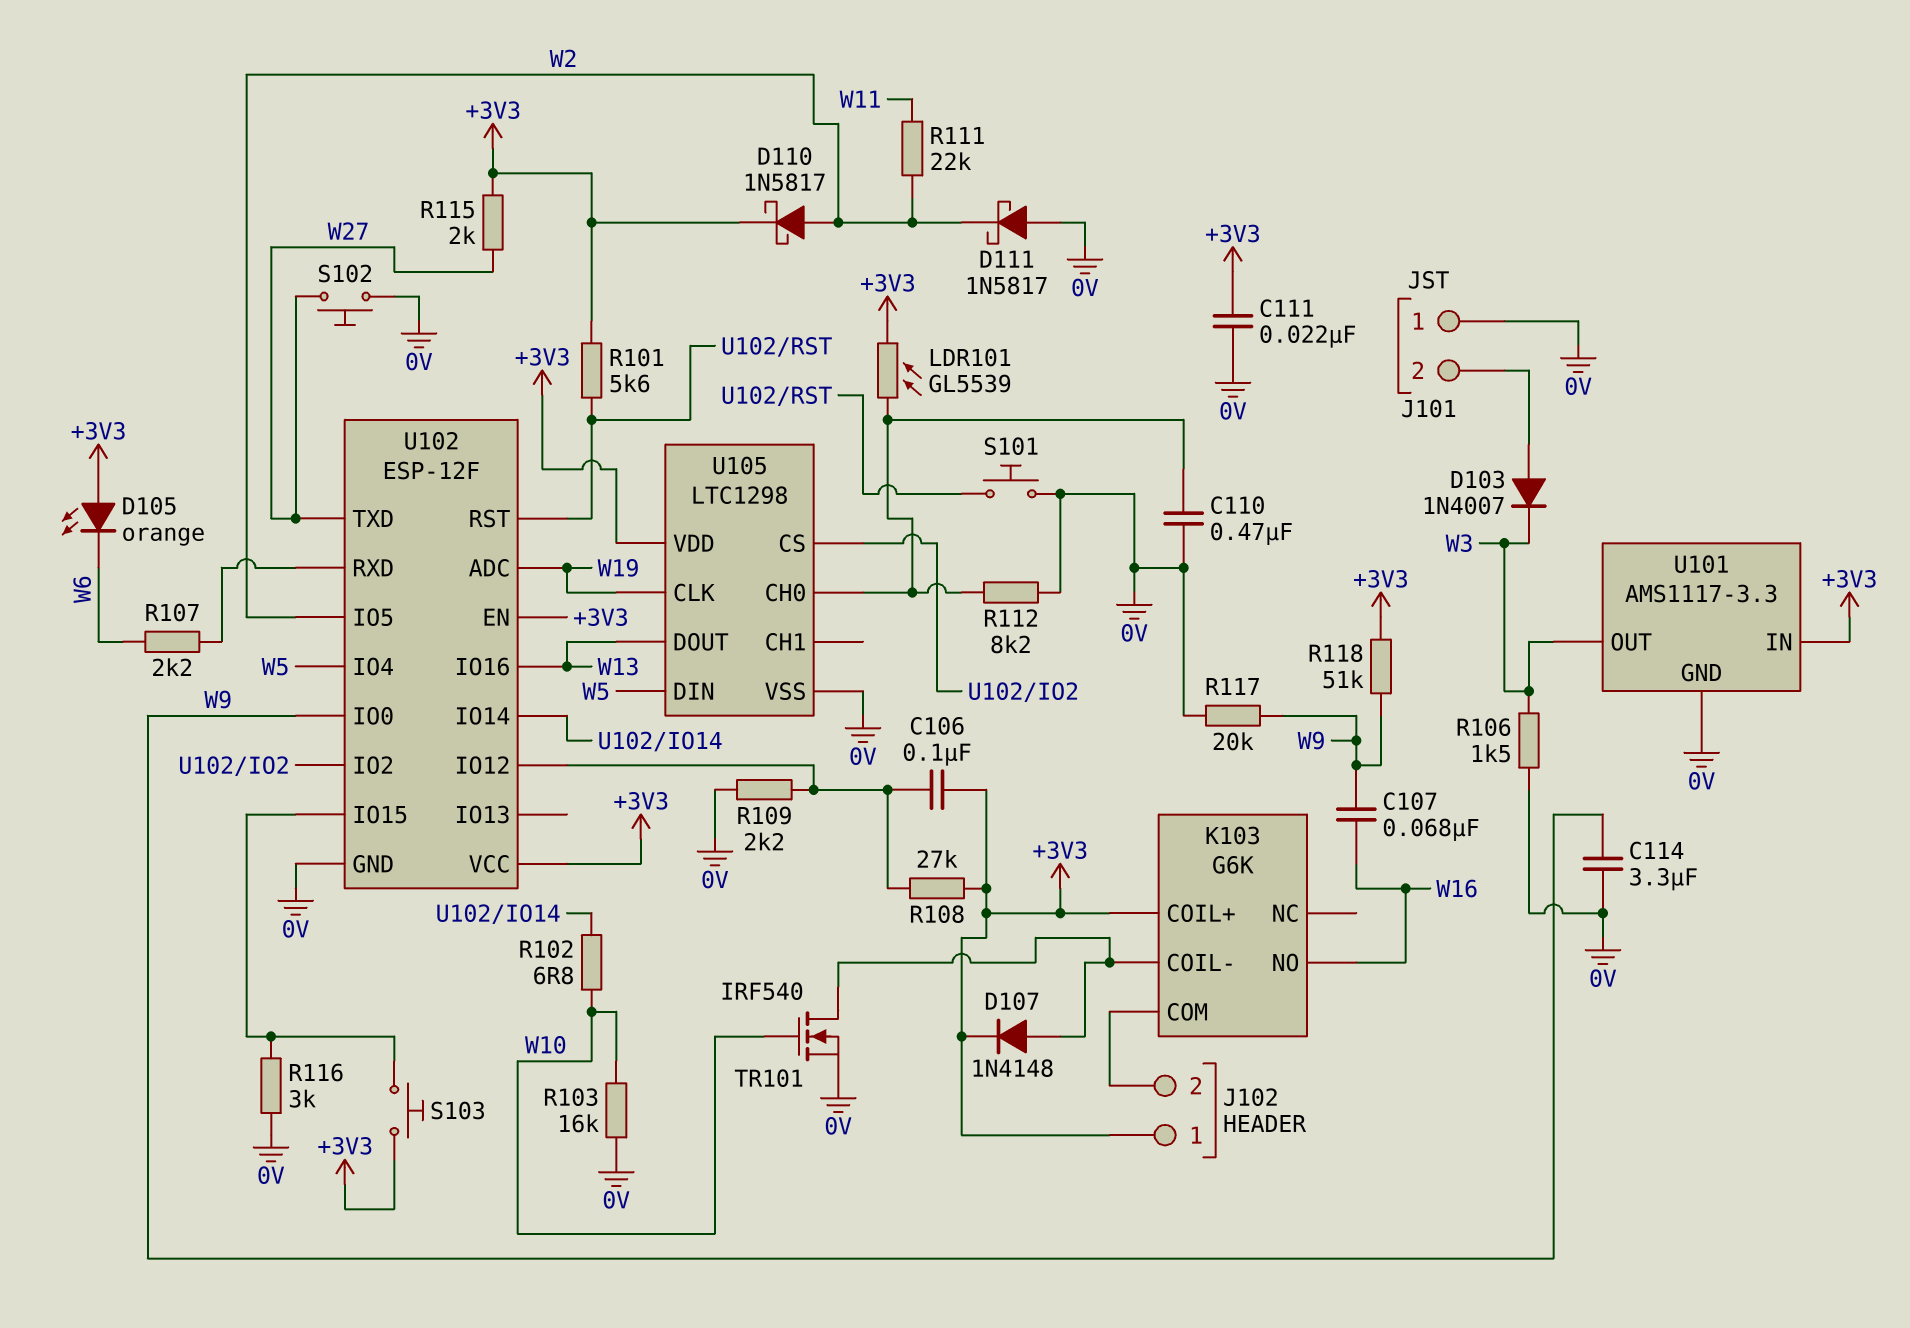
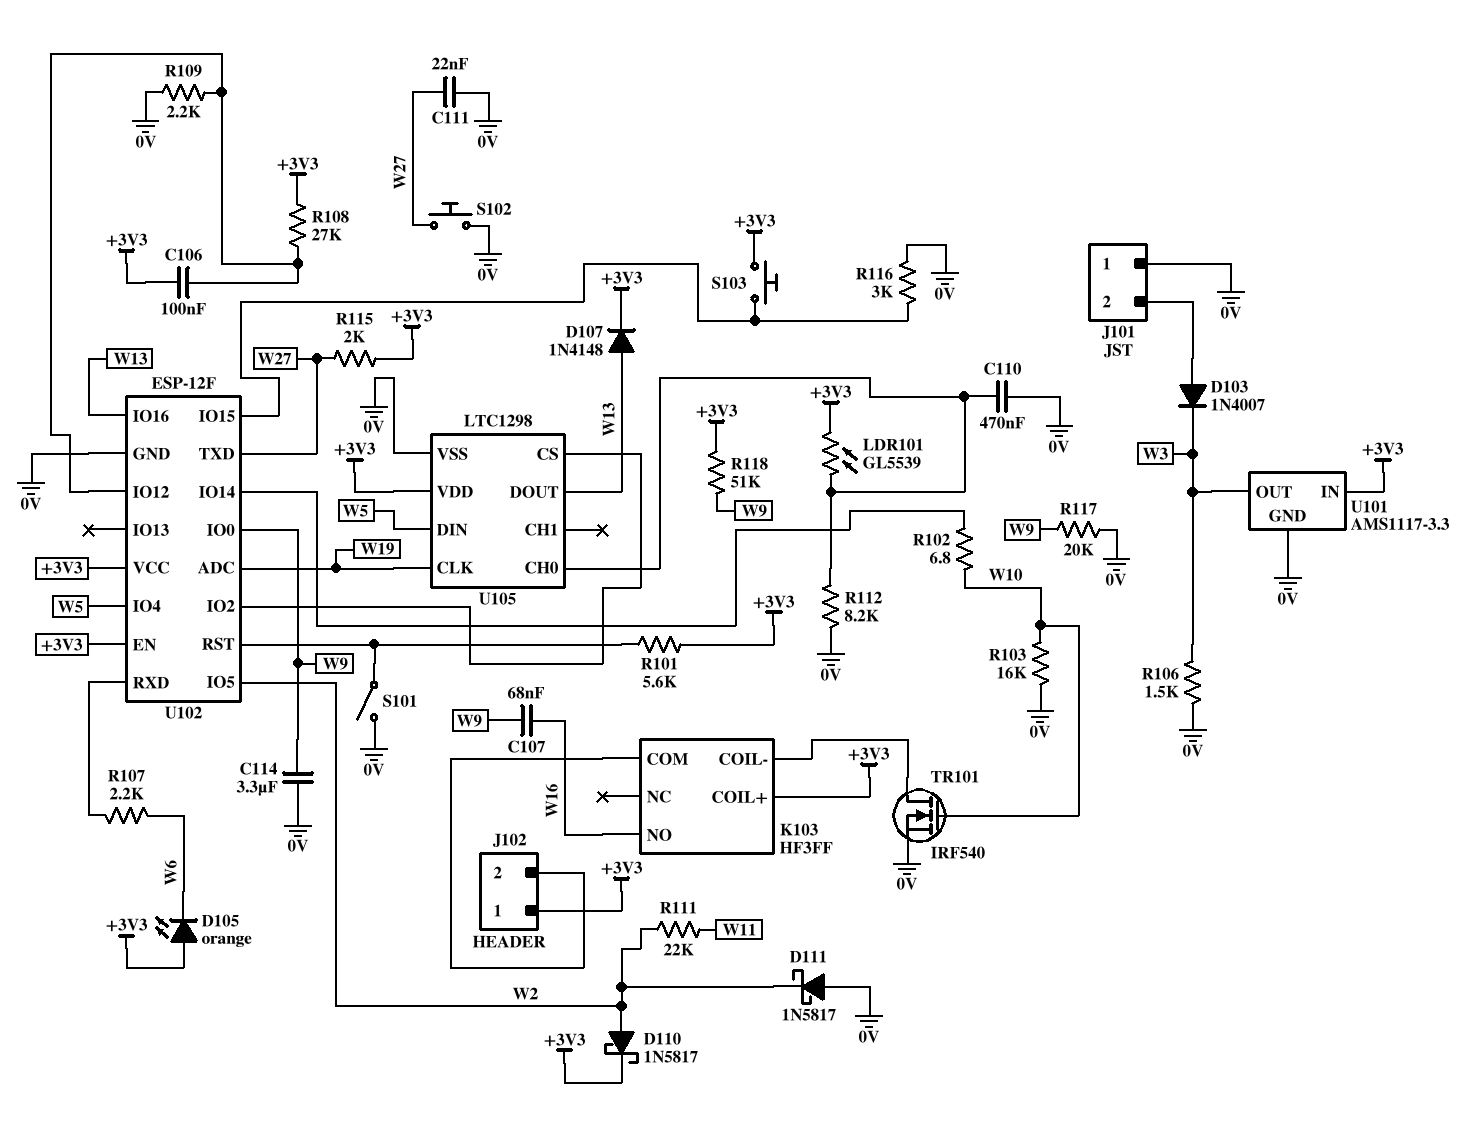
C111: 22nF (+3V3, 0V) -> 22nF (0V, W27)
D107: diode 1N4148 (A K103/COIL-, K +3V3) -> diode 1N4148 (A W13, K +3V3)
K103: G6K -> HF3FF
S101: button (0V, U102/RST) -> switch (0V, U102/RST)

